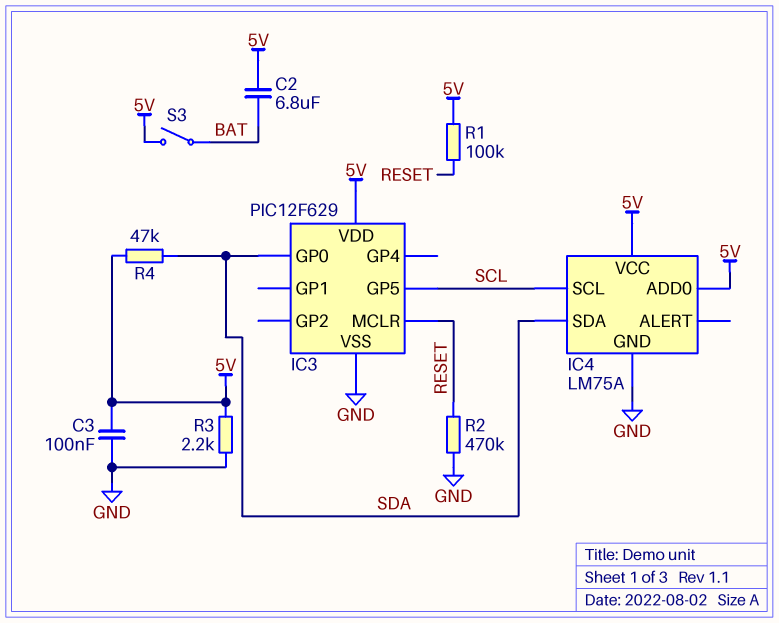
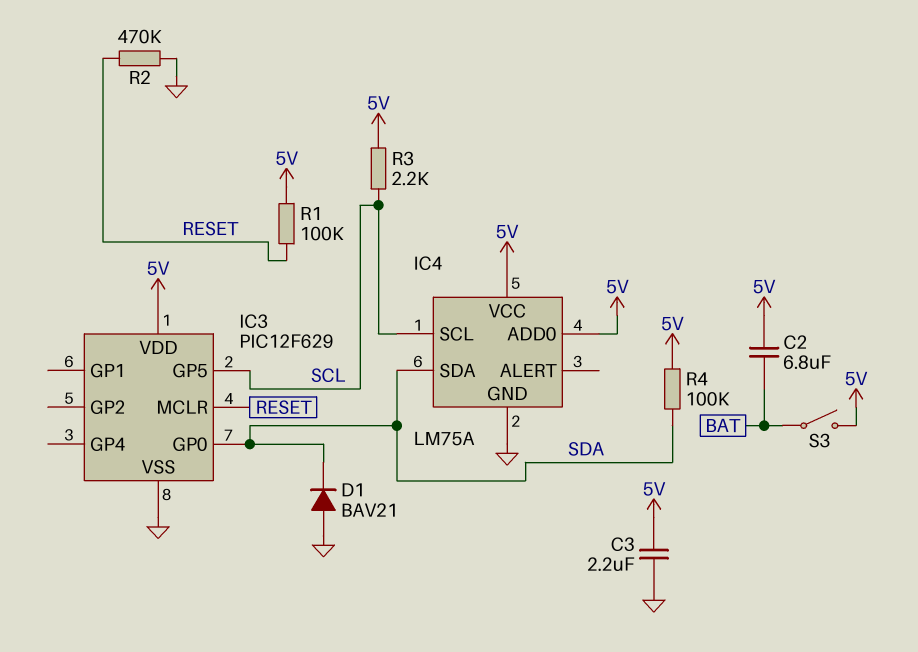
C3: 100nF (5V, GND) -> 2.2uF (5V, GND)
D1: none -> diode BAV21 (A GND, K SDA)
R3: 2.2k (5V, GND) -> 2.2k (5V, SCL)
R4: 47k (5V, SDA) -> 100k (5V, SDA)

